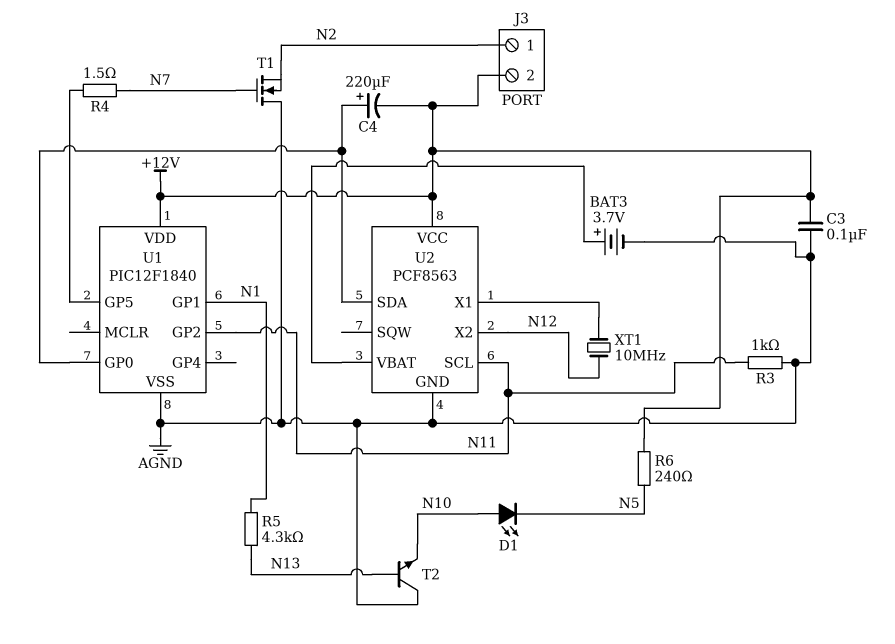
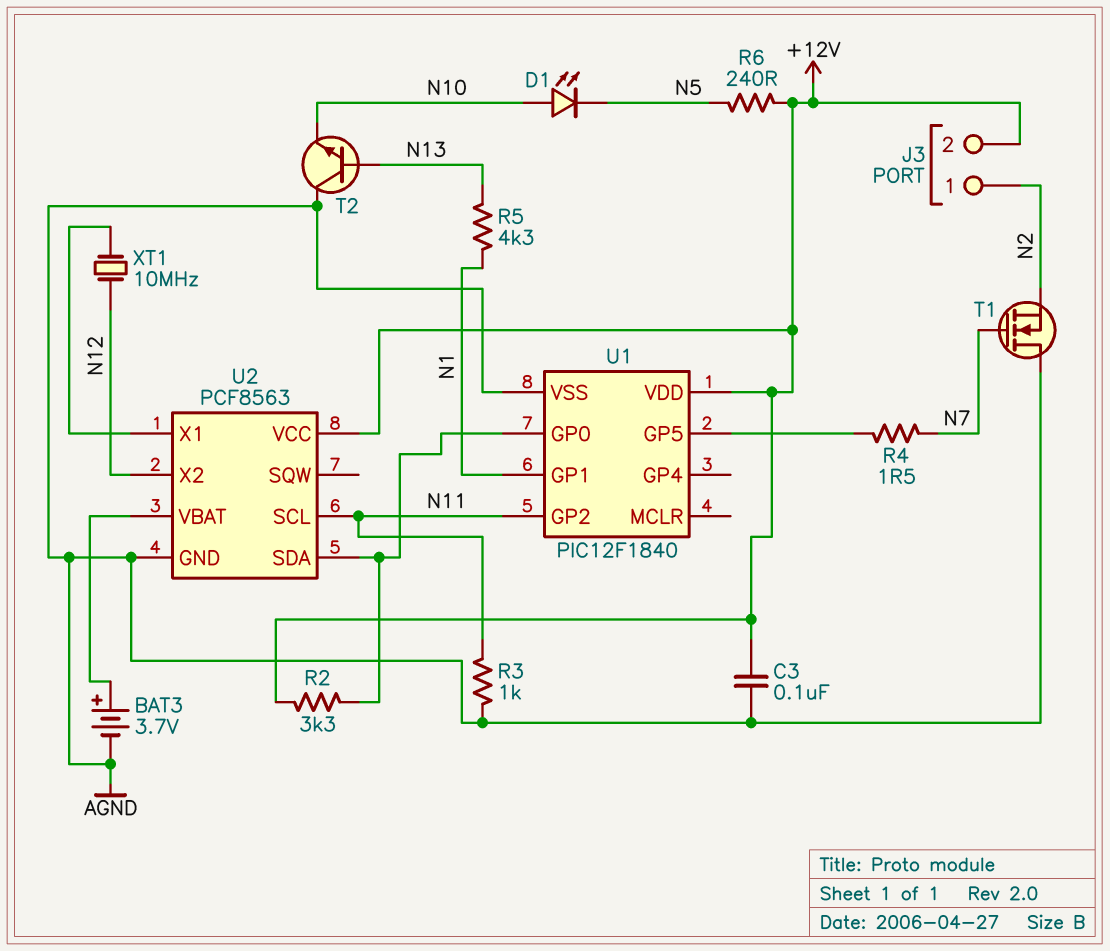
C4: 220uF (plus U1/GP0, minus +12V) -> none
R2: none -> 3.3k (+12V, U1/GP0)

